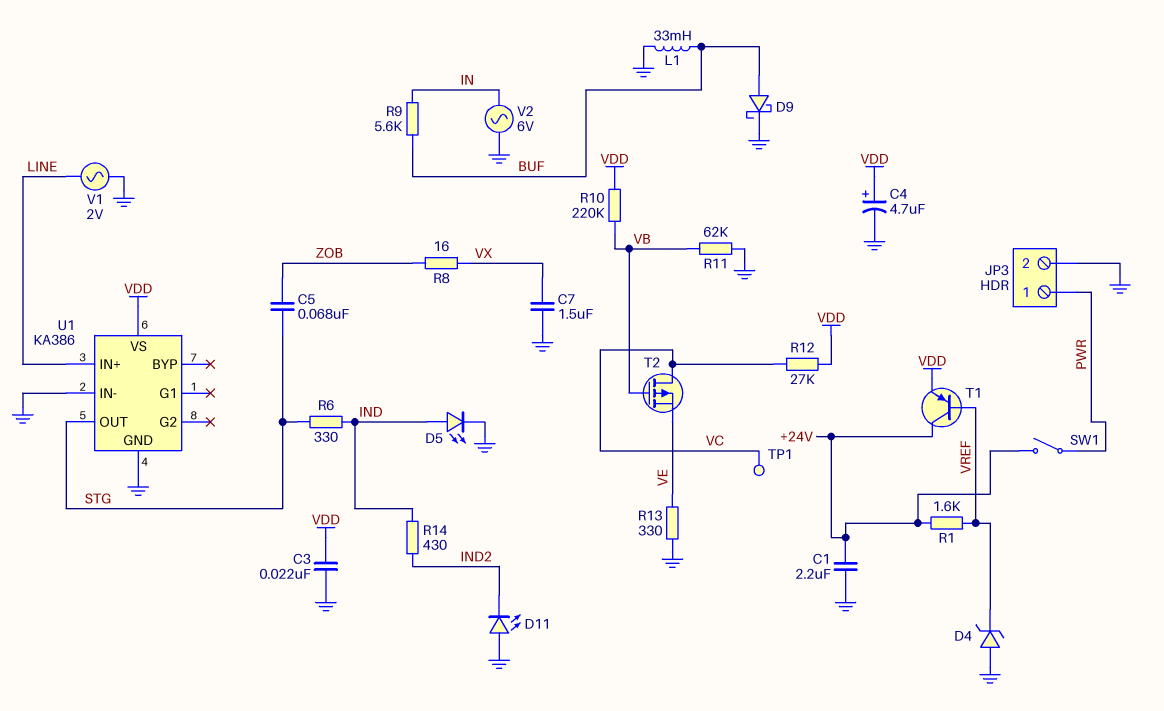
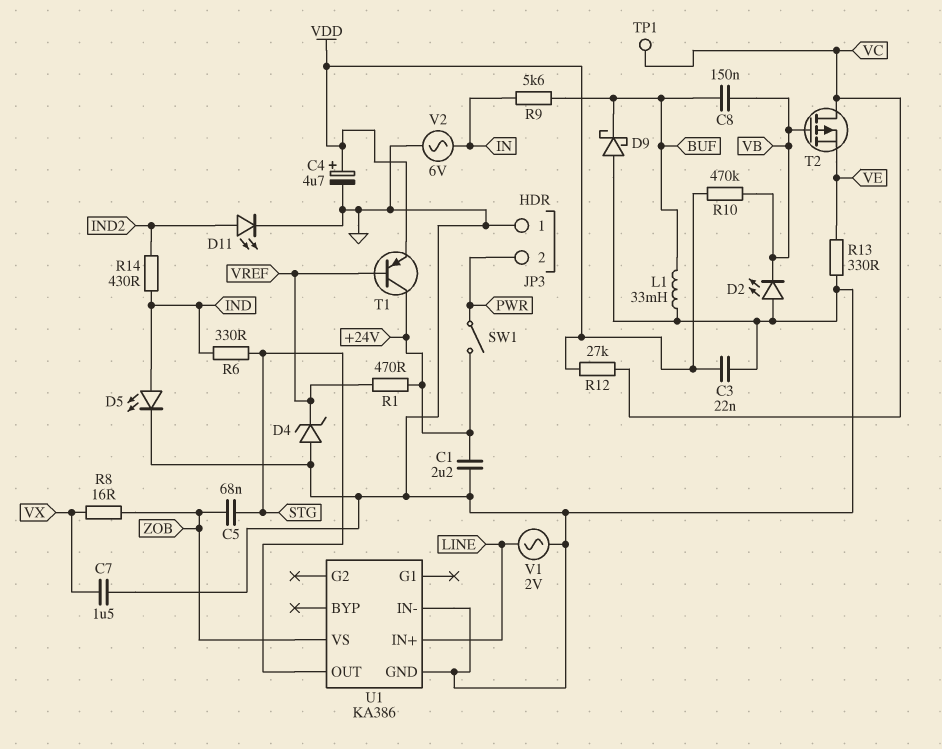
C8: none -> 150nF (BUF, VB)
D2: none -> LED (A GND, K VB)
D9: schottky (A BUF, K GND) -> schottky (A GND, K BUF)
D11: LED (A GND, K IND2) -> LED (A IND2, K GND)
JP3 pin 1: PWR -> GND
JP3 pin 2: GND -> PWR
R1: 1.6k (+24V, VREF) -> 470 (+24V, VREF)
R10: 220k (VB, VDD) -> 470k (VB, VDD)
R11: 62k (GND, VB) -> none
U1 pin VS: VDD -> ZOB

